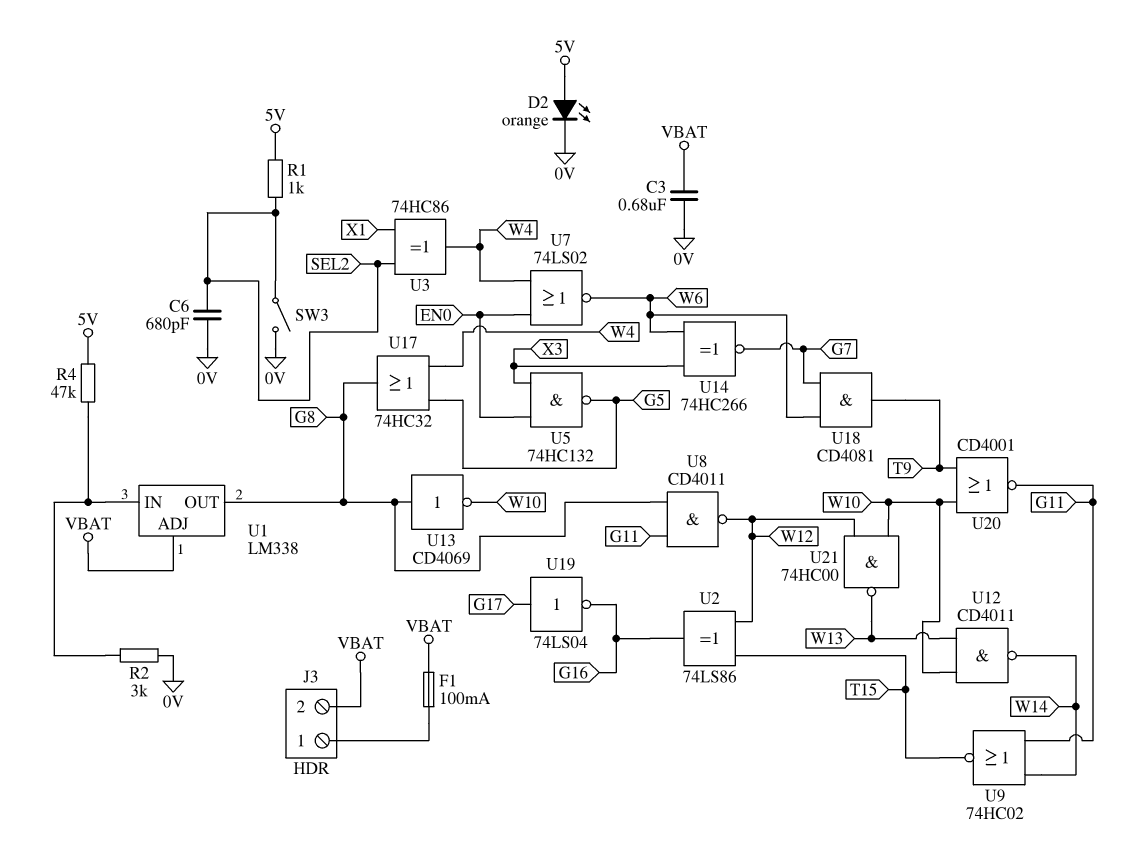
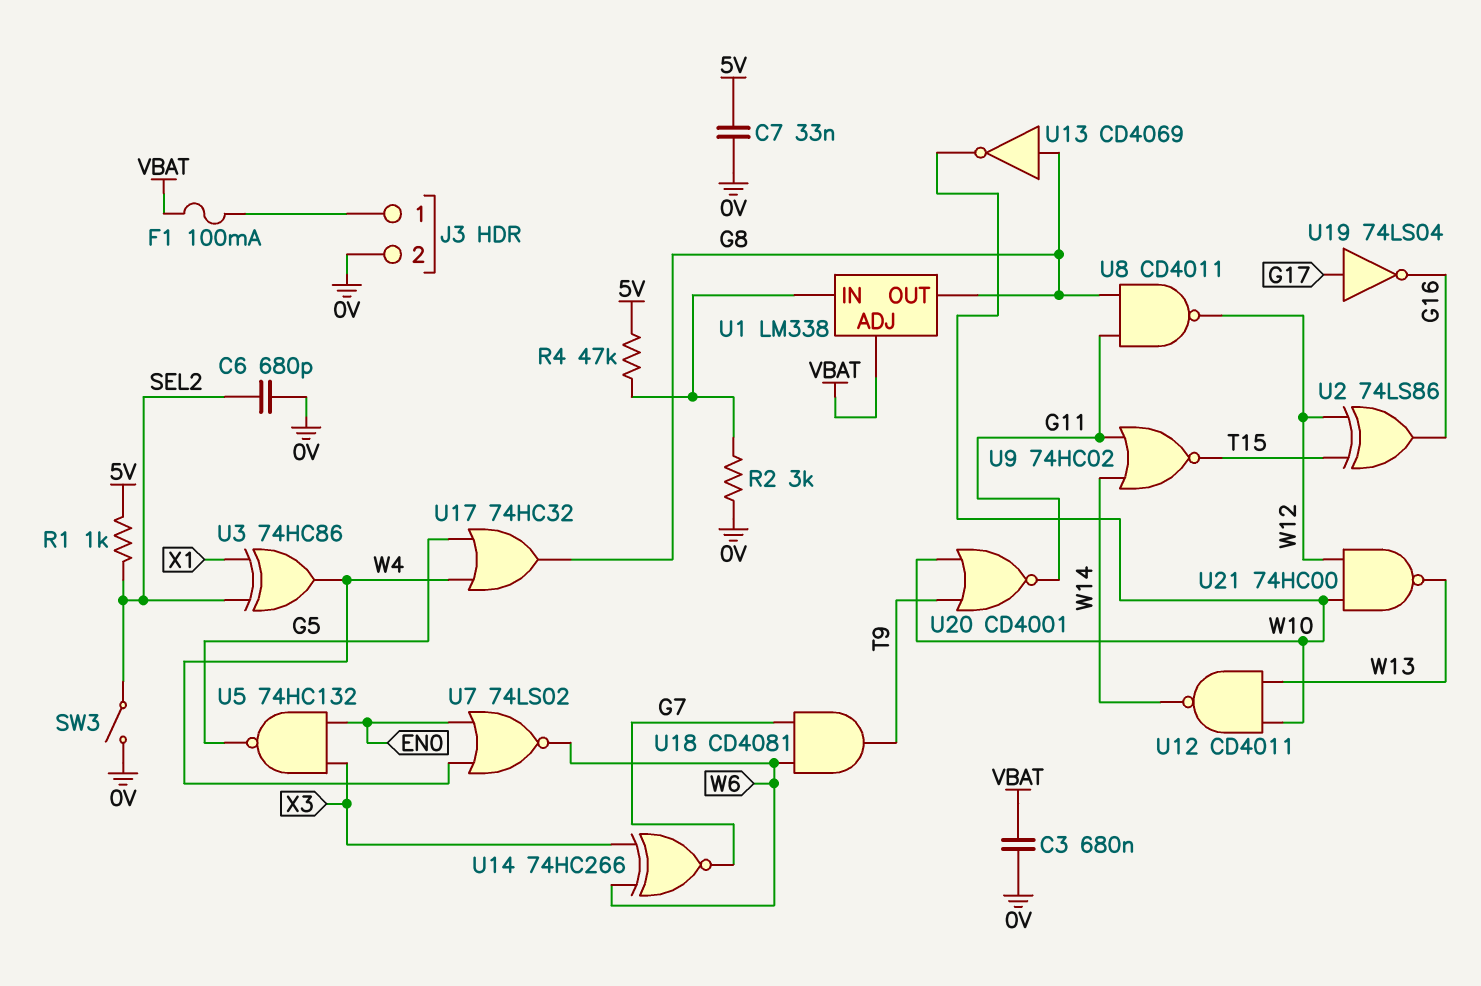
C7: none -> 33nF (0V, 5V)
D2: LED orange (A 5V, K 0V) -> none
J3 pin 2: VBAT -> 0V

